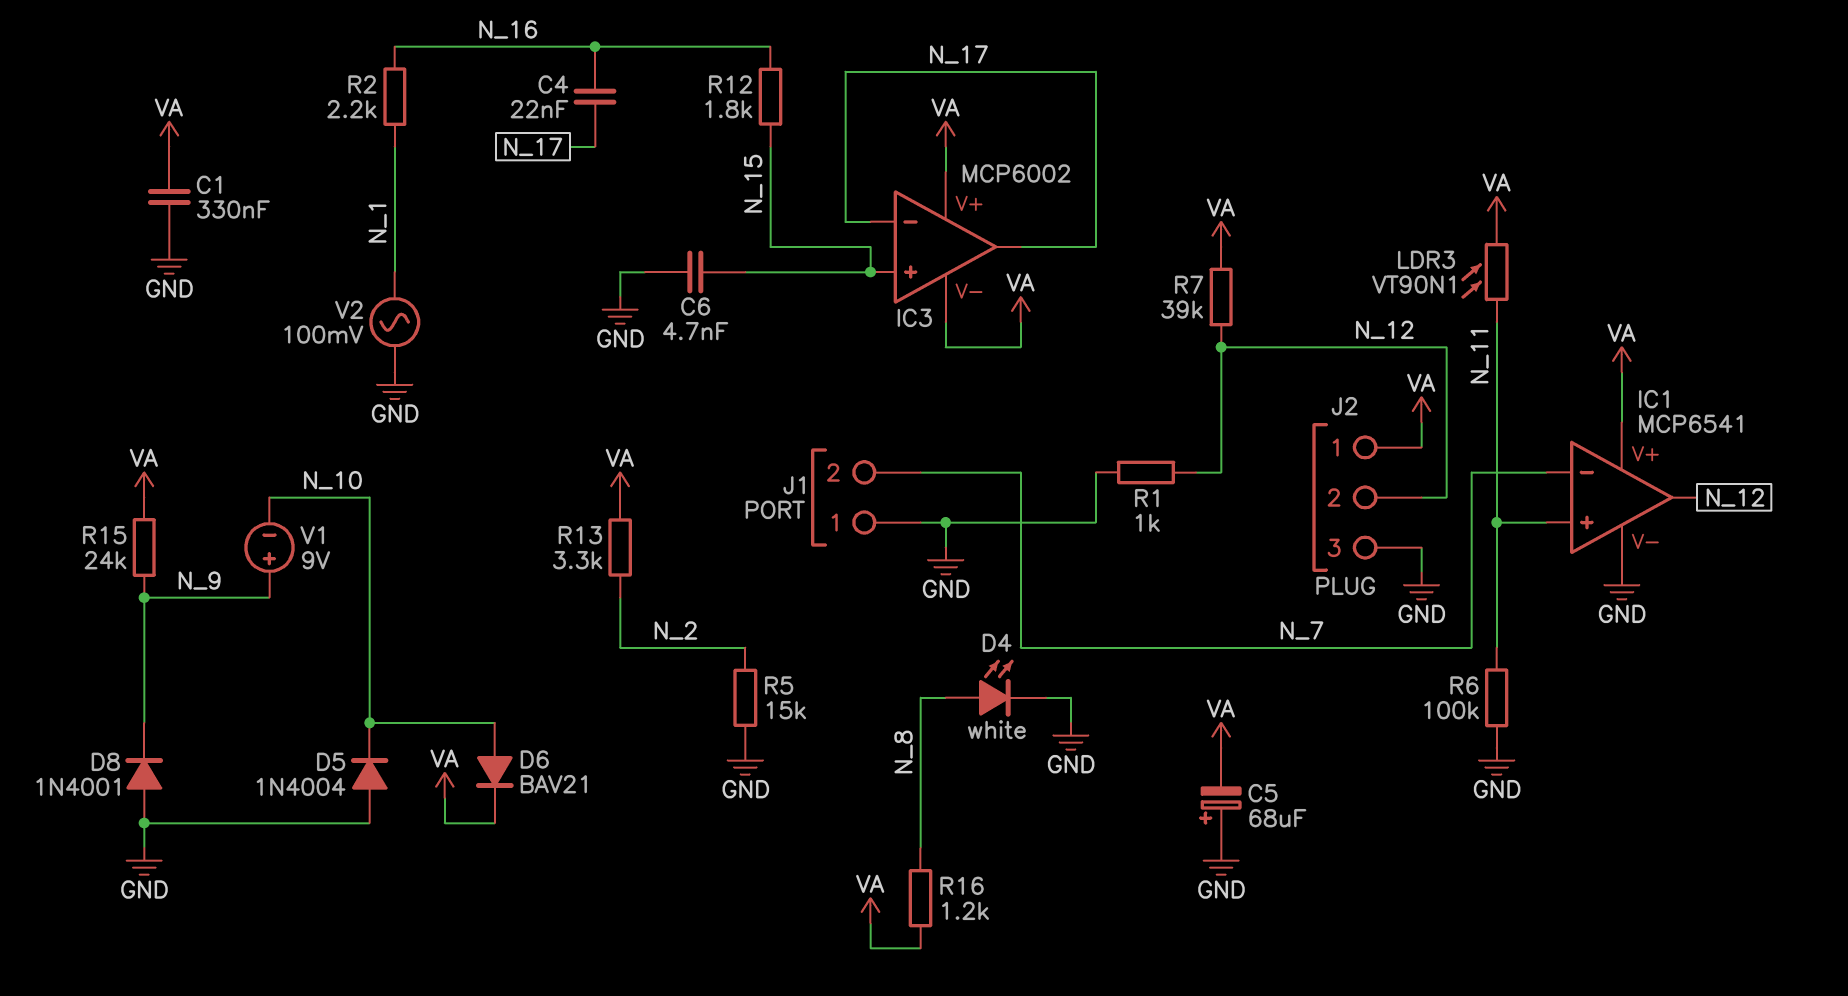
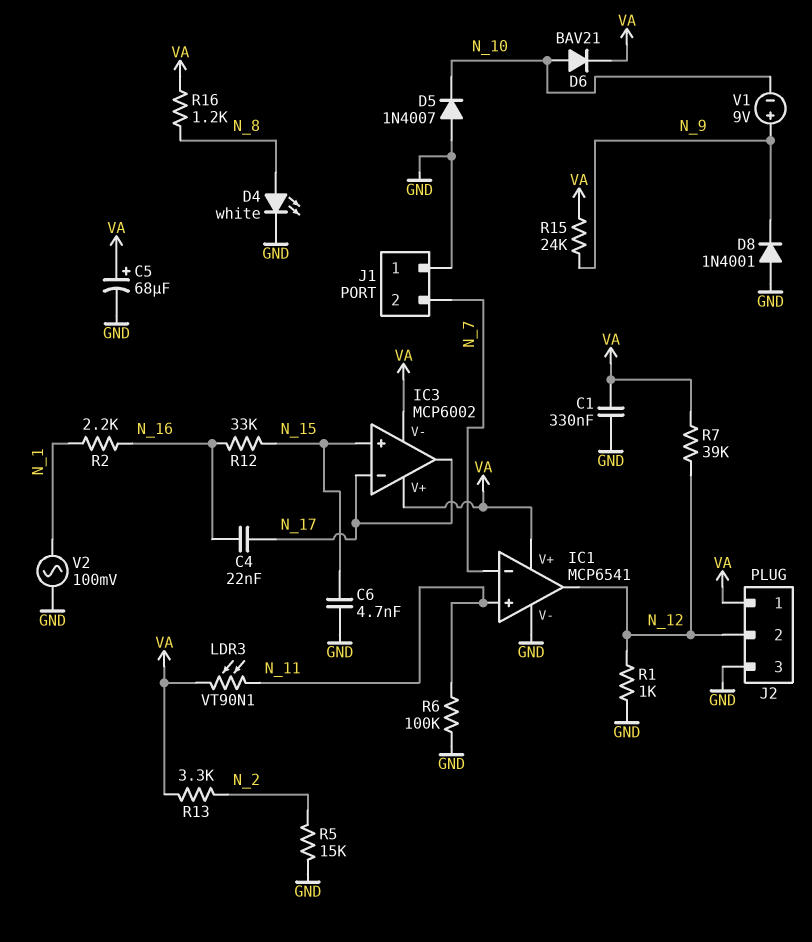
C5: 68uF (plus GND, minus VA) -> 68uF (plus VA, minus GND)
D5: diode 1N4004 (A GND, K N_10) -> diode 1N4007 (A GND, K N_10)
R12: 1.8k (N_15, N_16) -> 33k (N_15, N_16)

